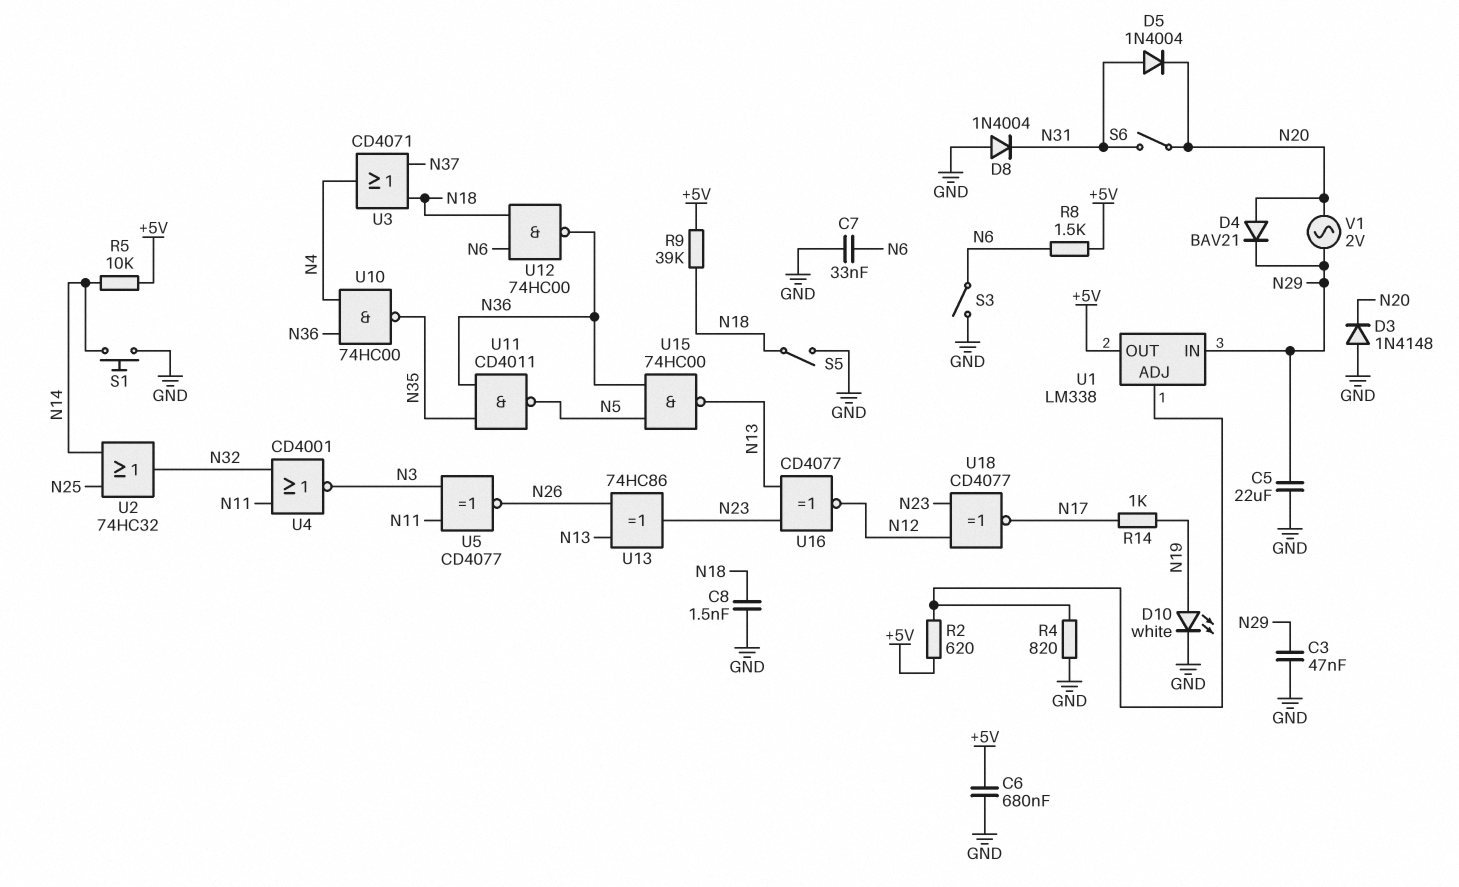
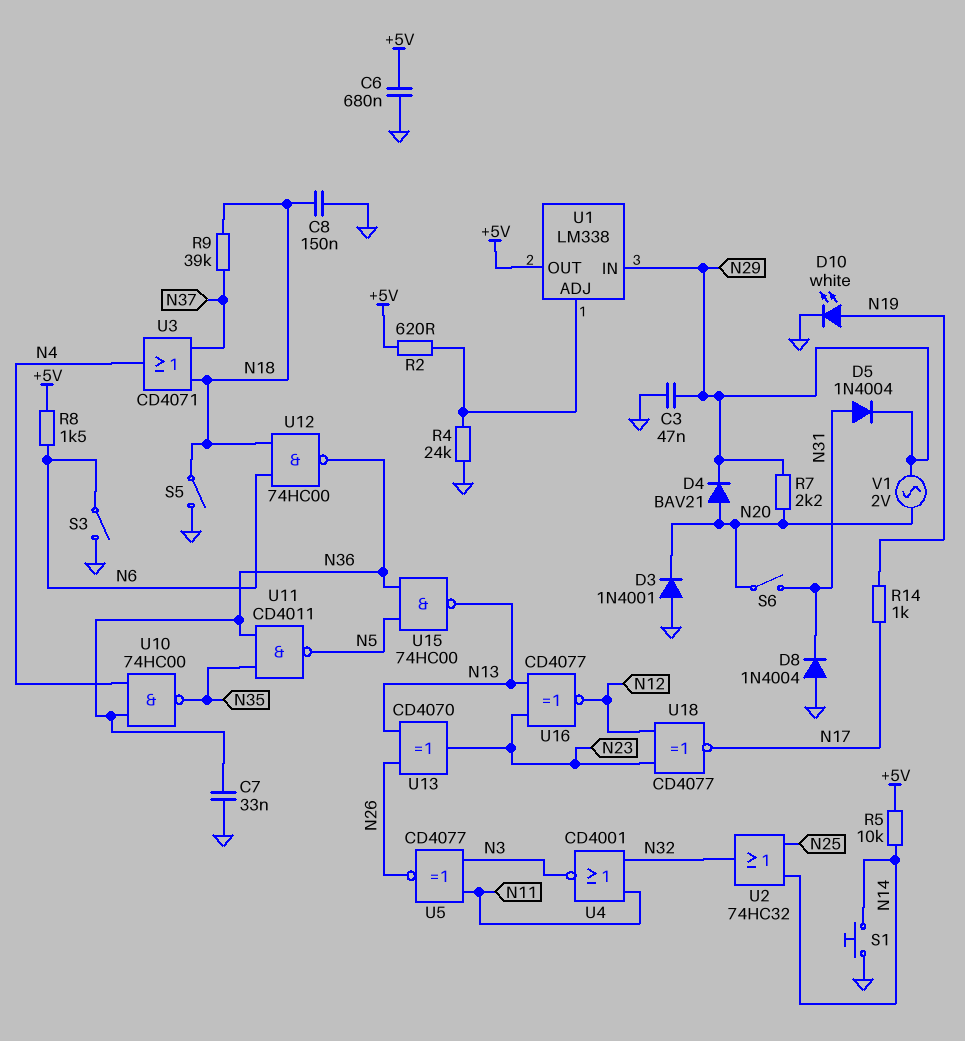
C5: 22uF (GND, N29) -> none
C7: 33nF (GND, N6) -> 33nF (GND, N36)
C8: 1.5nF (GND, N18) -> 150nF (GND, N18)
D3: diode 1N4148 (A GND, K N20) -> diode 1N4001 (A GND, K N20)
D5: diode 1N4004 (A N31, K N20) -> diode 1N4004 (A N31, K N29)
R4: 820 (GND, U1/ADJ) -> 24k (GND, U1/ADJ)
R7: none -> 2.2k (N20, N29)
R9: 39k (+5V, N18) -> 39k (N18, N37)
U13: XOR 74HC86 (in N13, in N26, out N23) -> XOR CD4070 (in N13, in N26, out N23)

